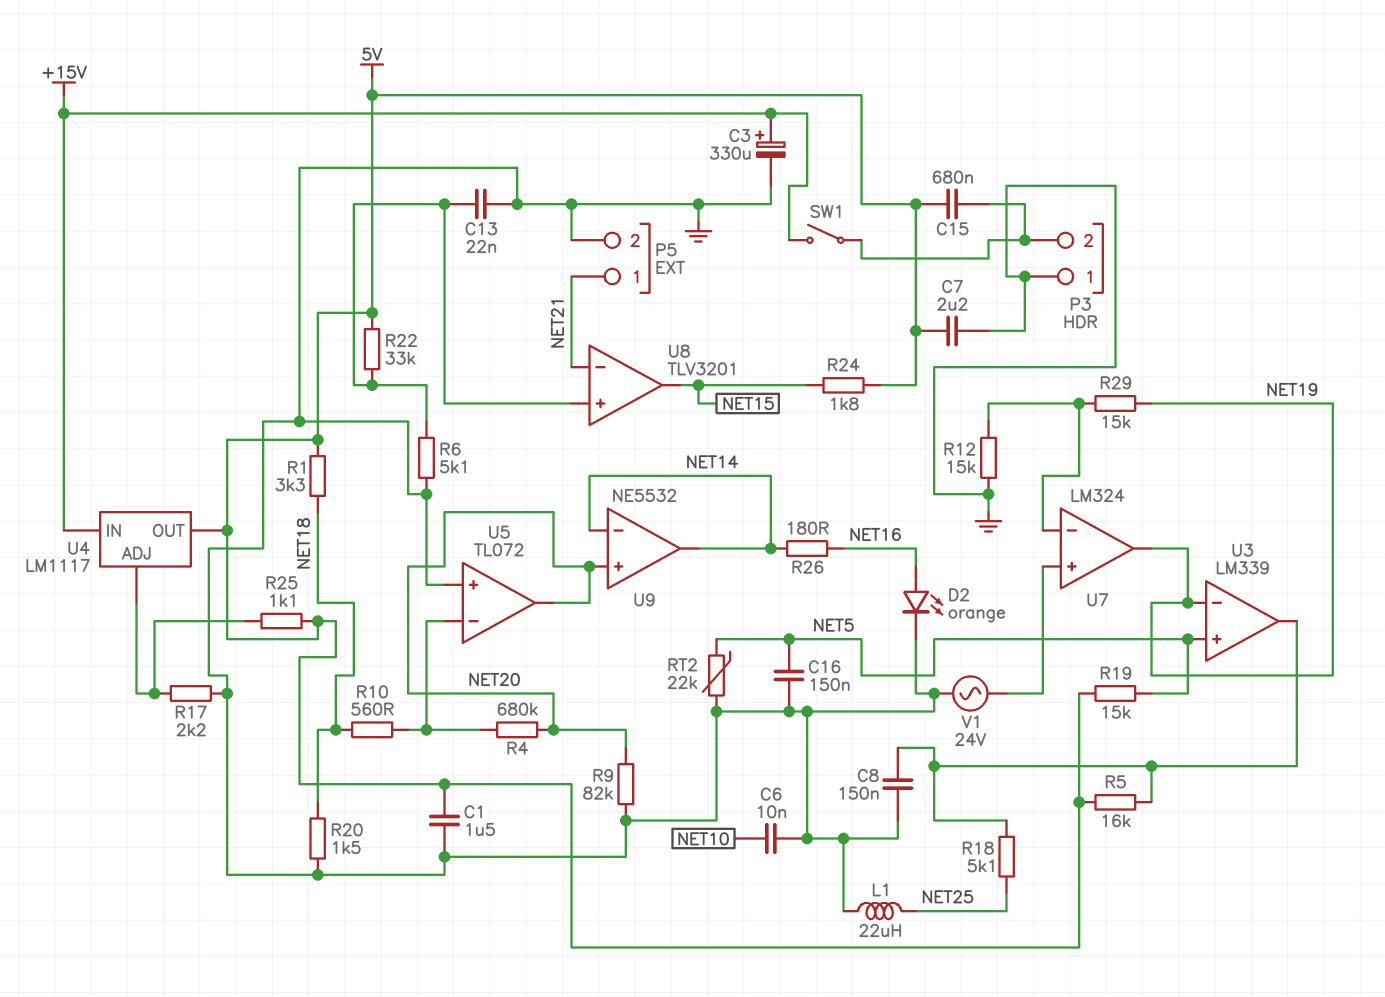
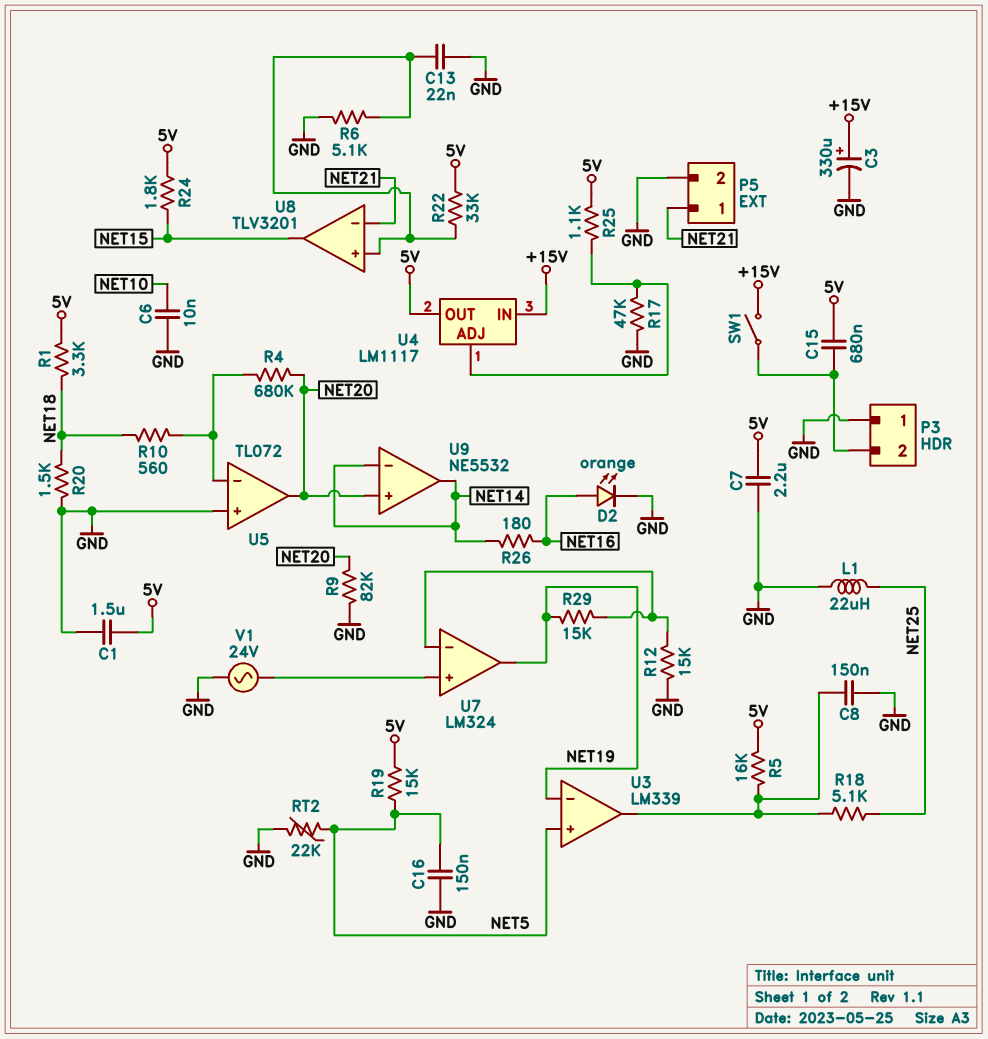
R17: 2.2k (GND, U4/ADJ) -> 47k (GND, U4/ADJ)

